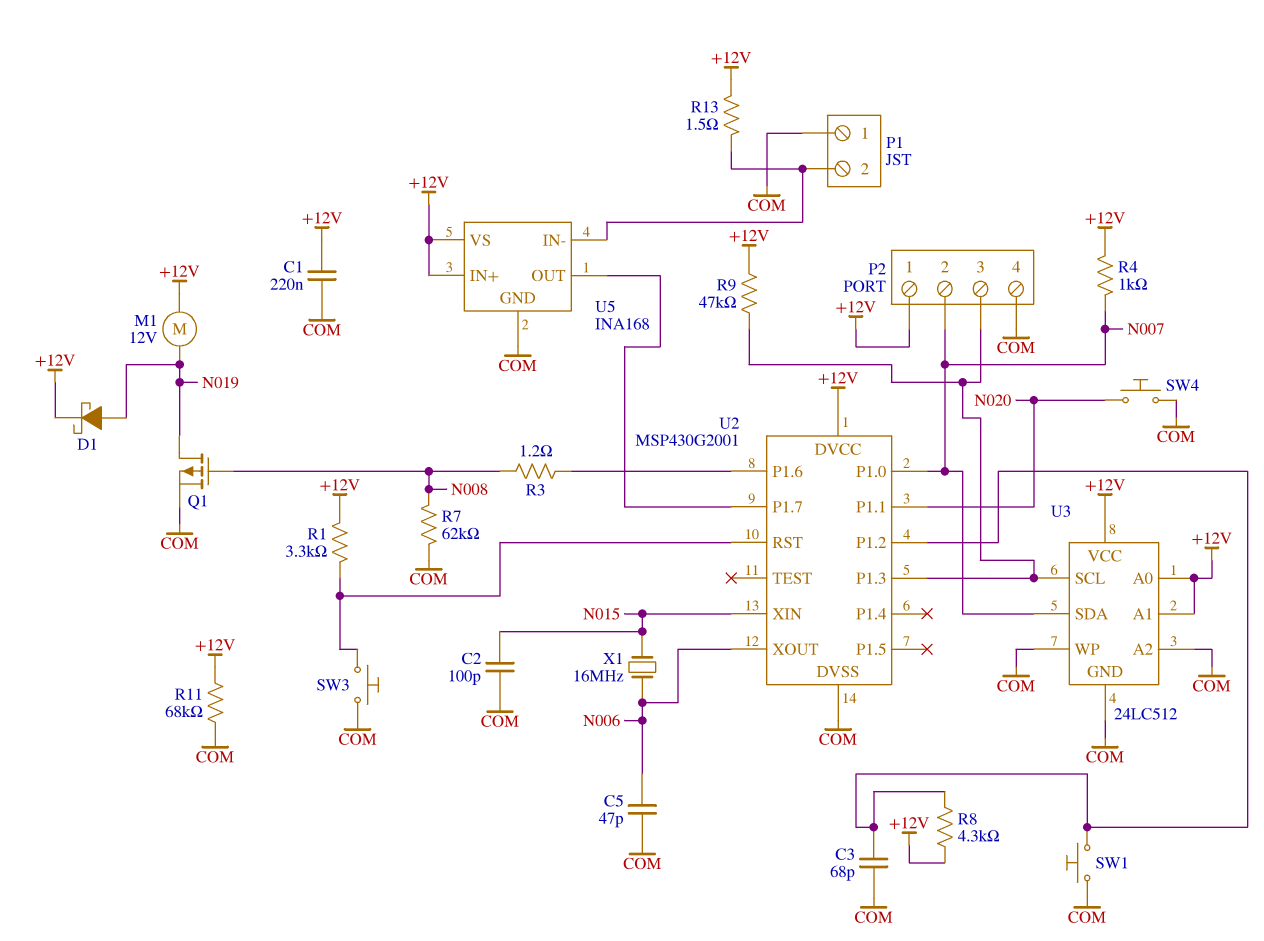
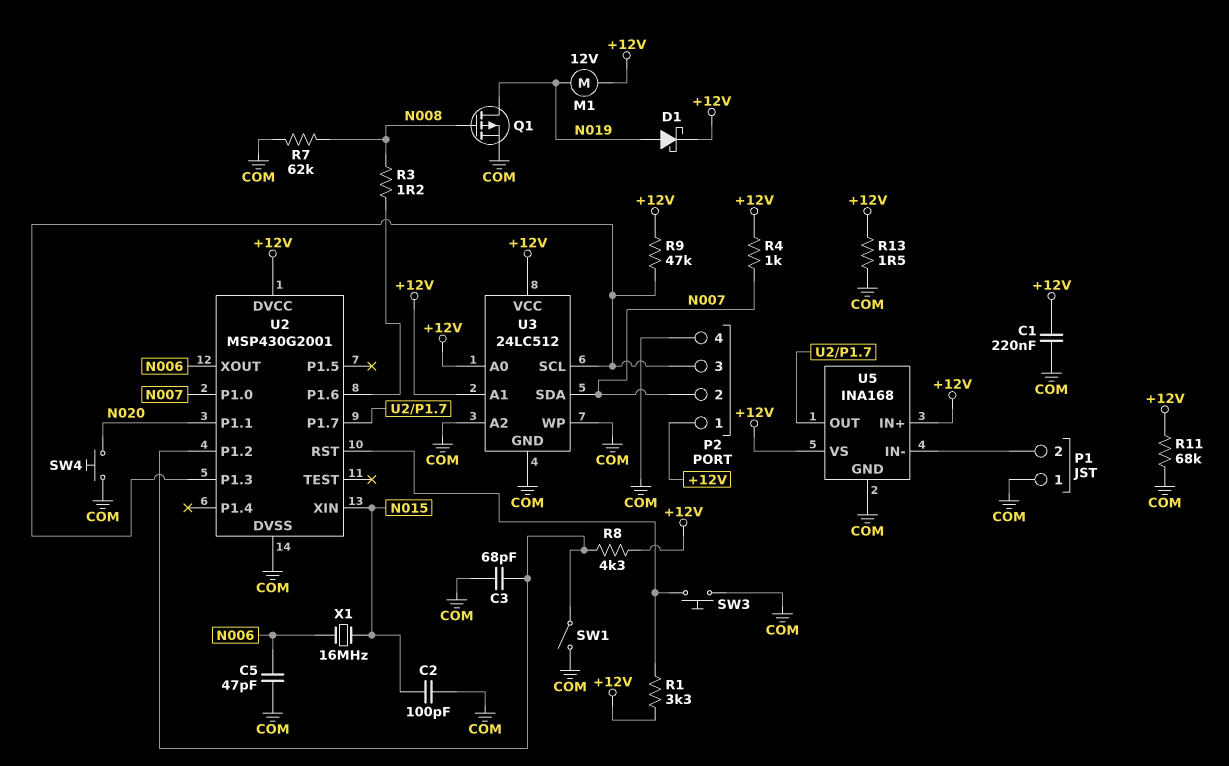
R13: 1.5 (+12V, P1/2) -> 1.5 (+12V, COM)
SW1: button (COM, U2/P1.2) -> switch (COM, U2/P1.2)

